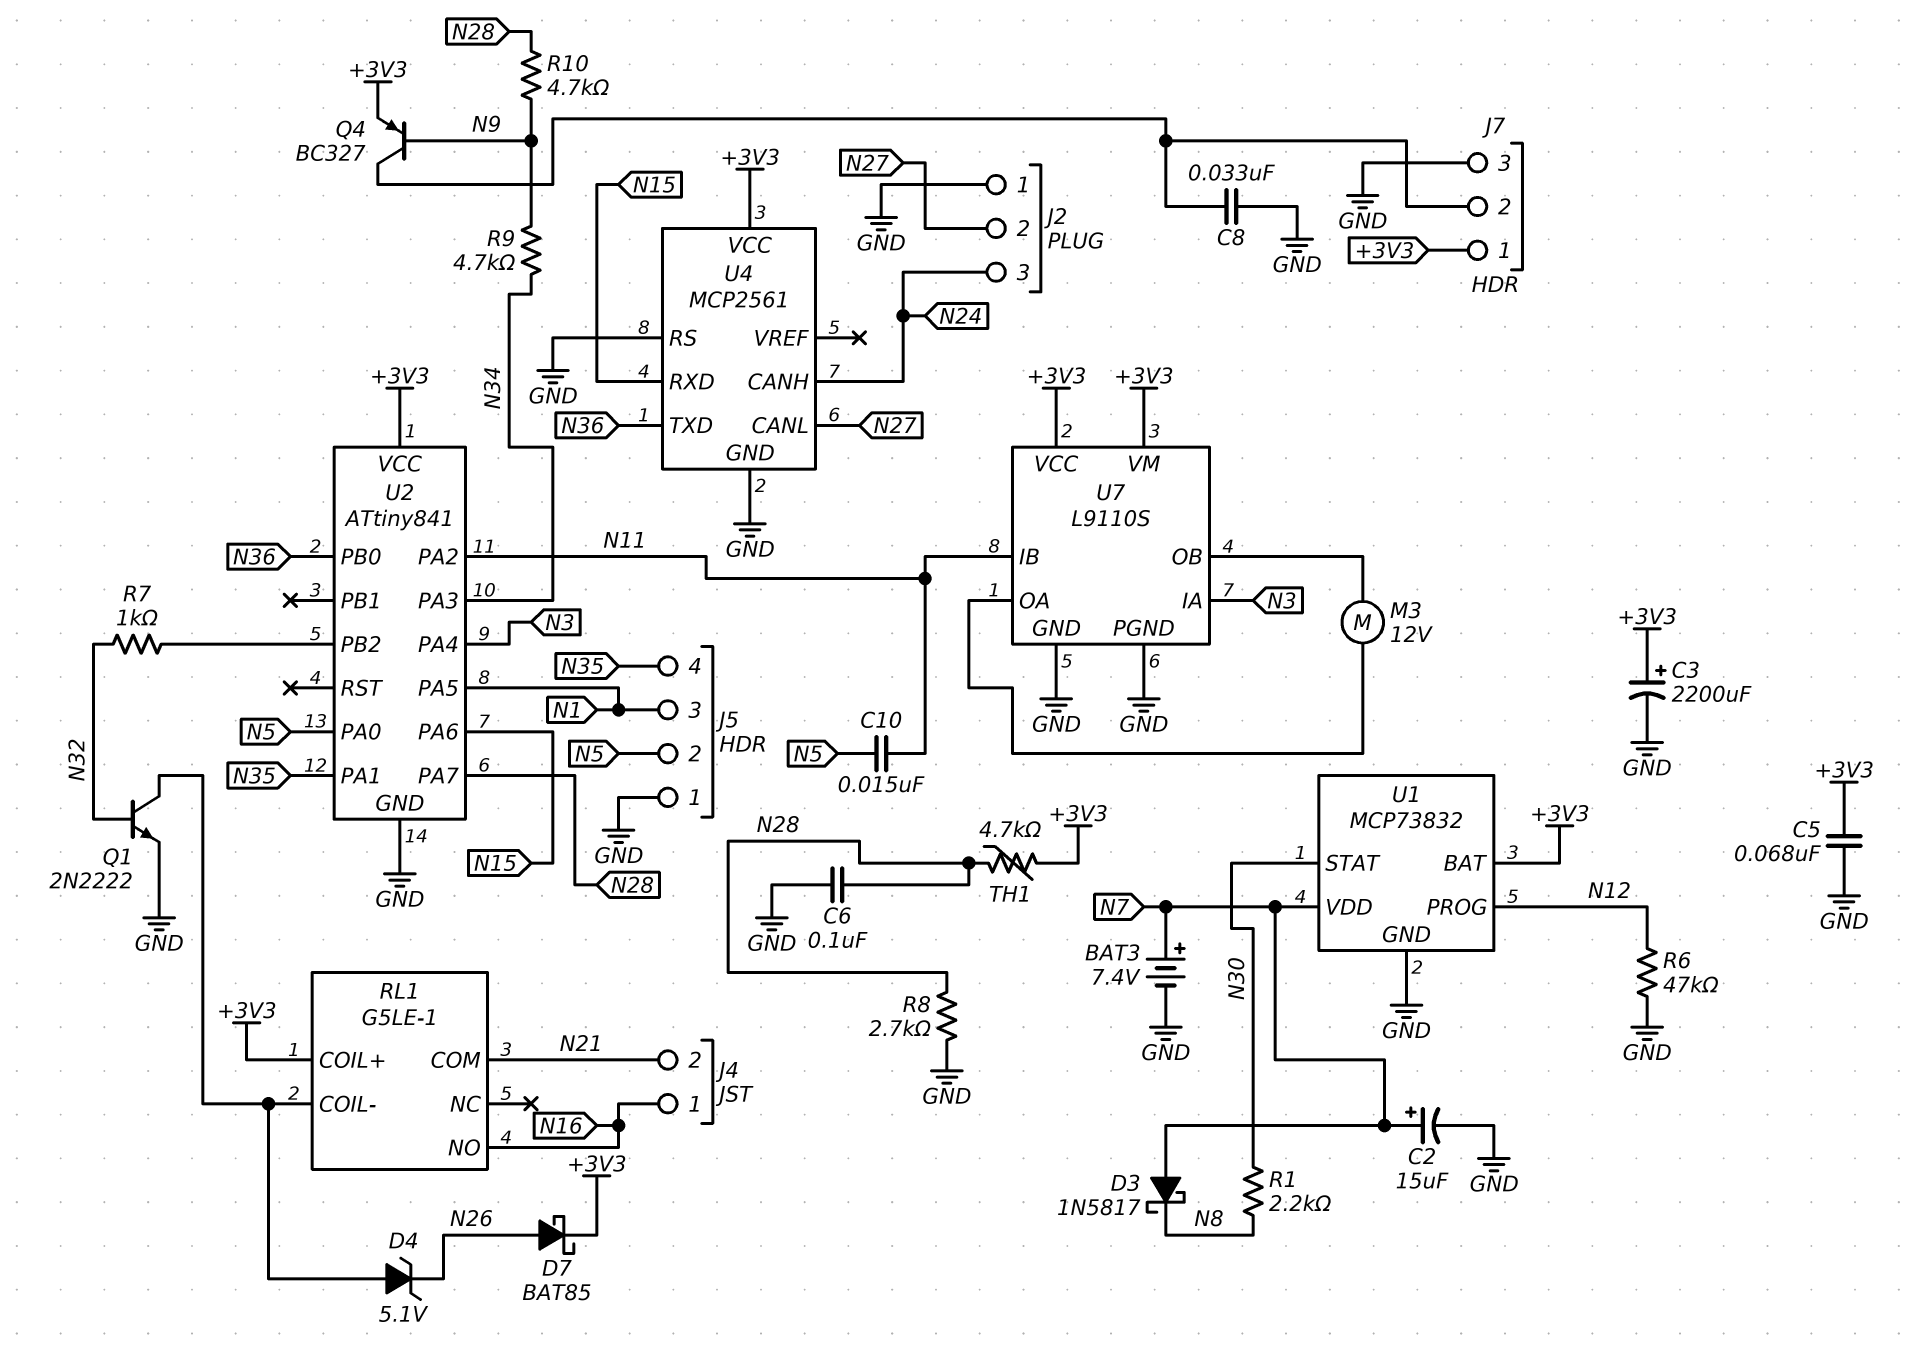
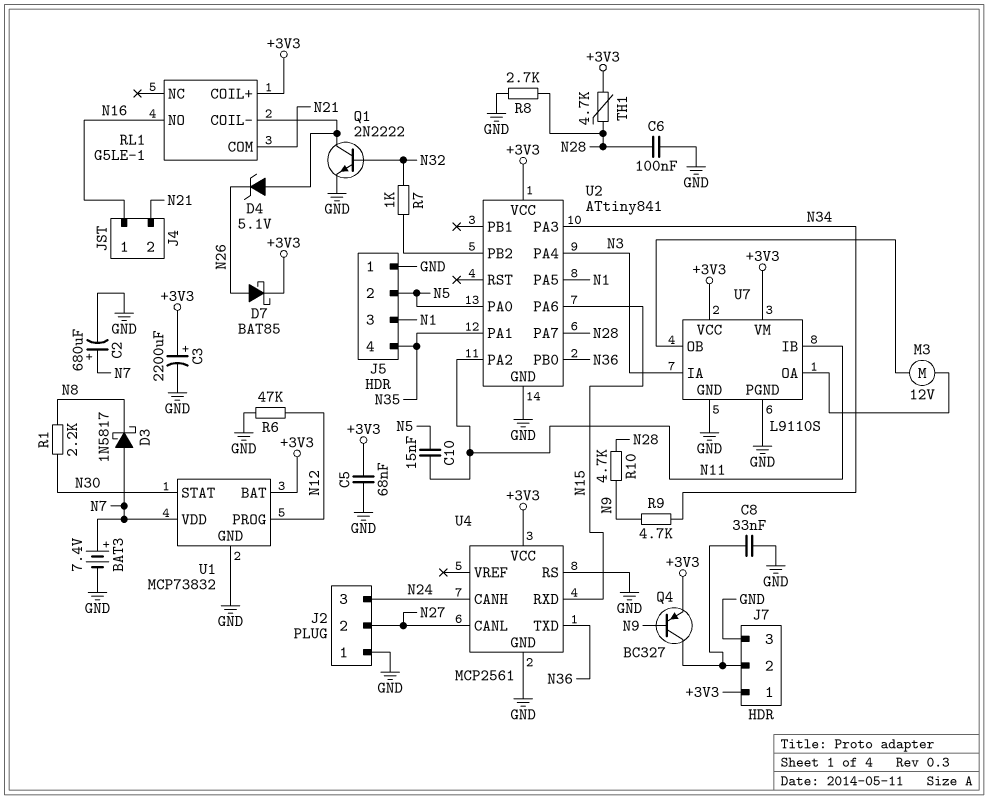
C2: 15uF (plus N7, minus GND) -> 680uF (plus N7, minus GND)

